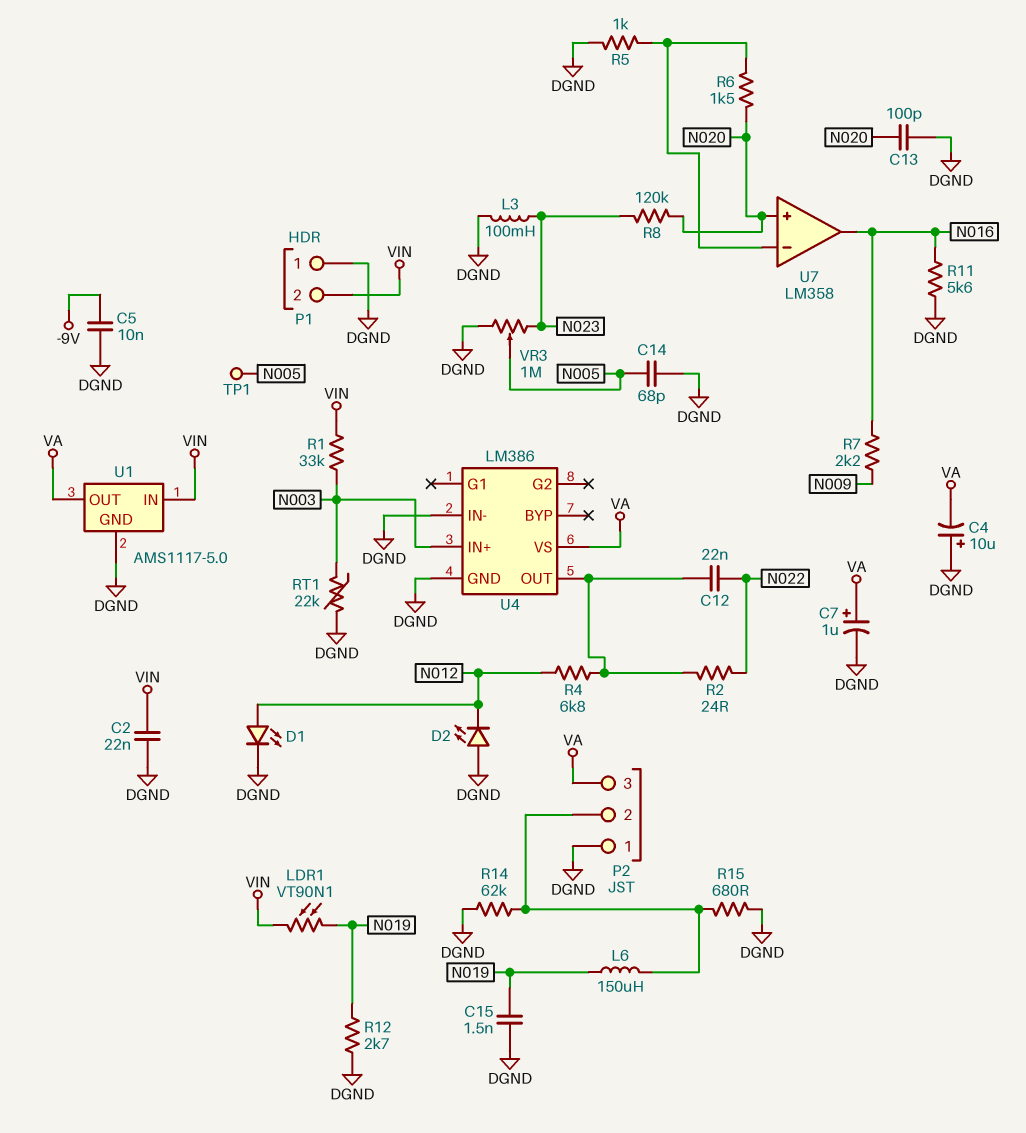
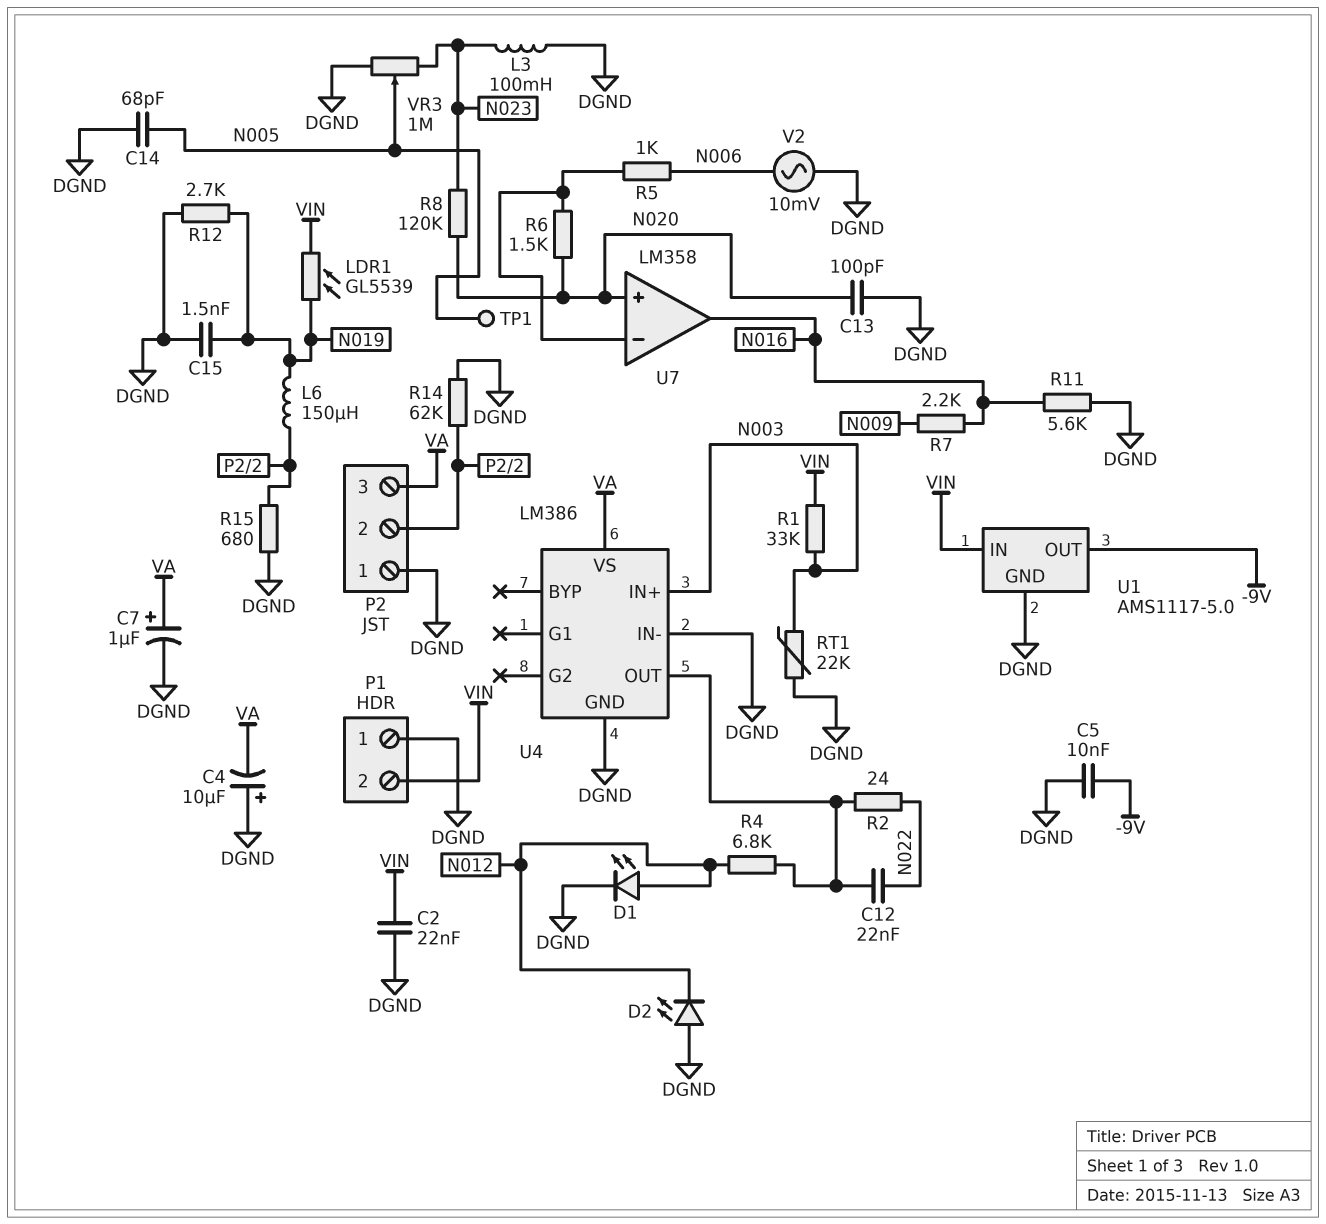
LDR1: VT90N1 (N019, VIN) -> GL5539 (N019, VIN)
R5: 1k (DGND, U7/in-) -> 1k (N006, U7/in-)
U1 pin OUT: VA -> -9V
V2: none -> AC 10mV (DGND, N006)

